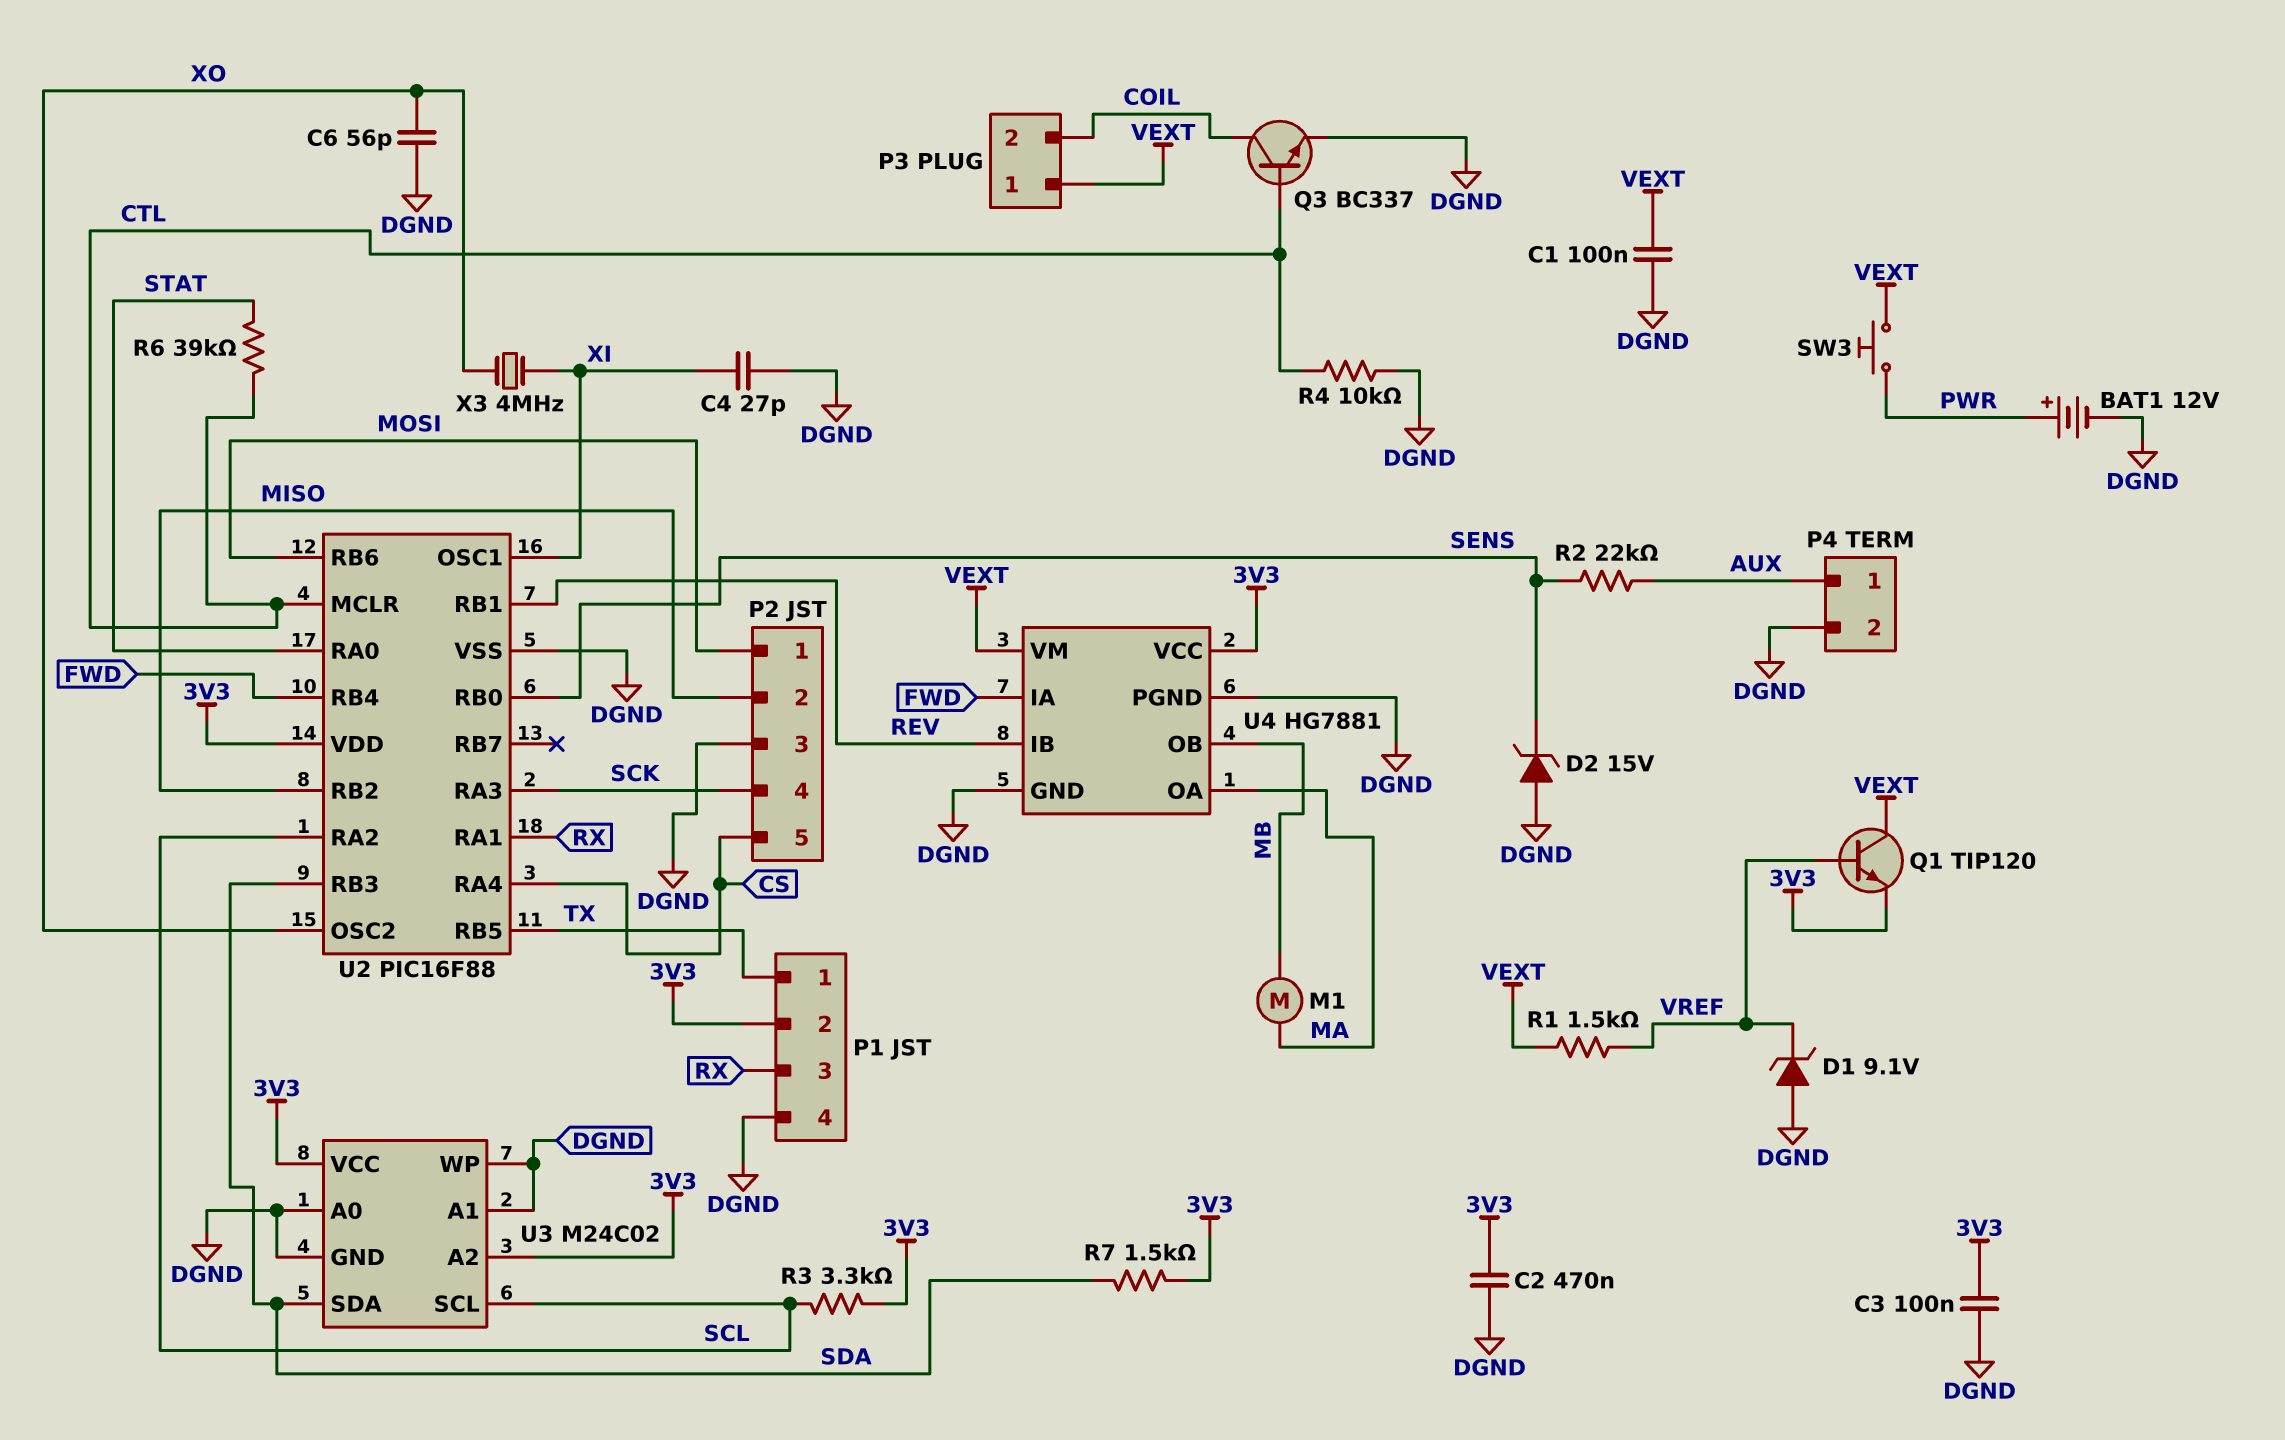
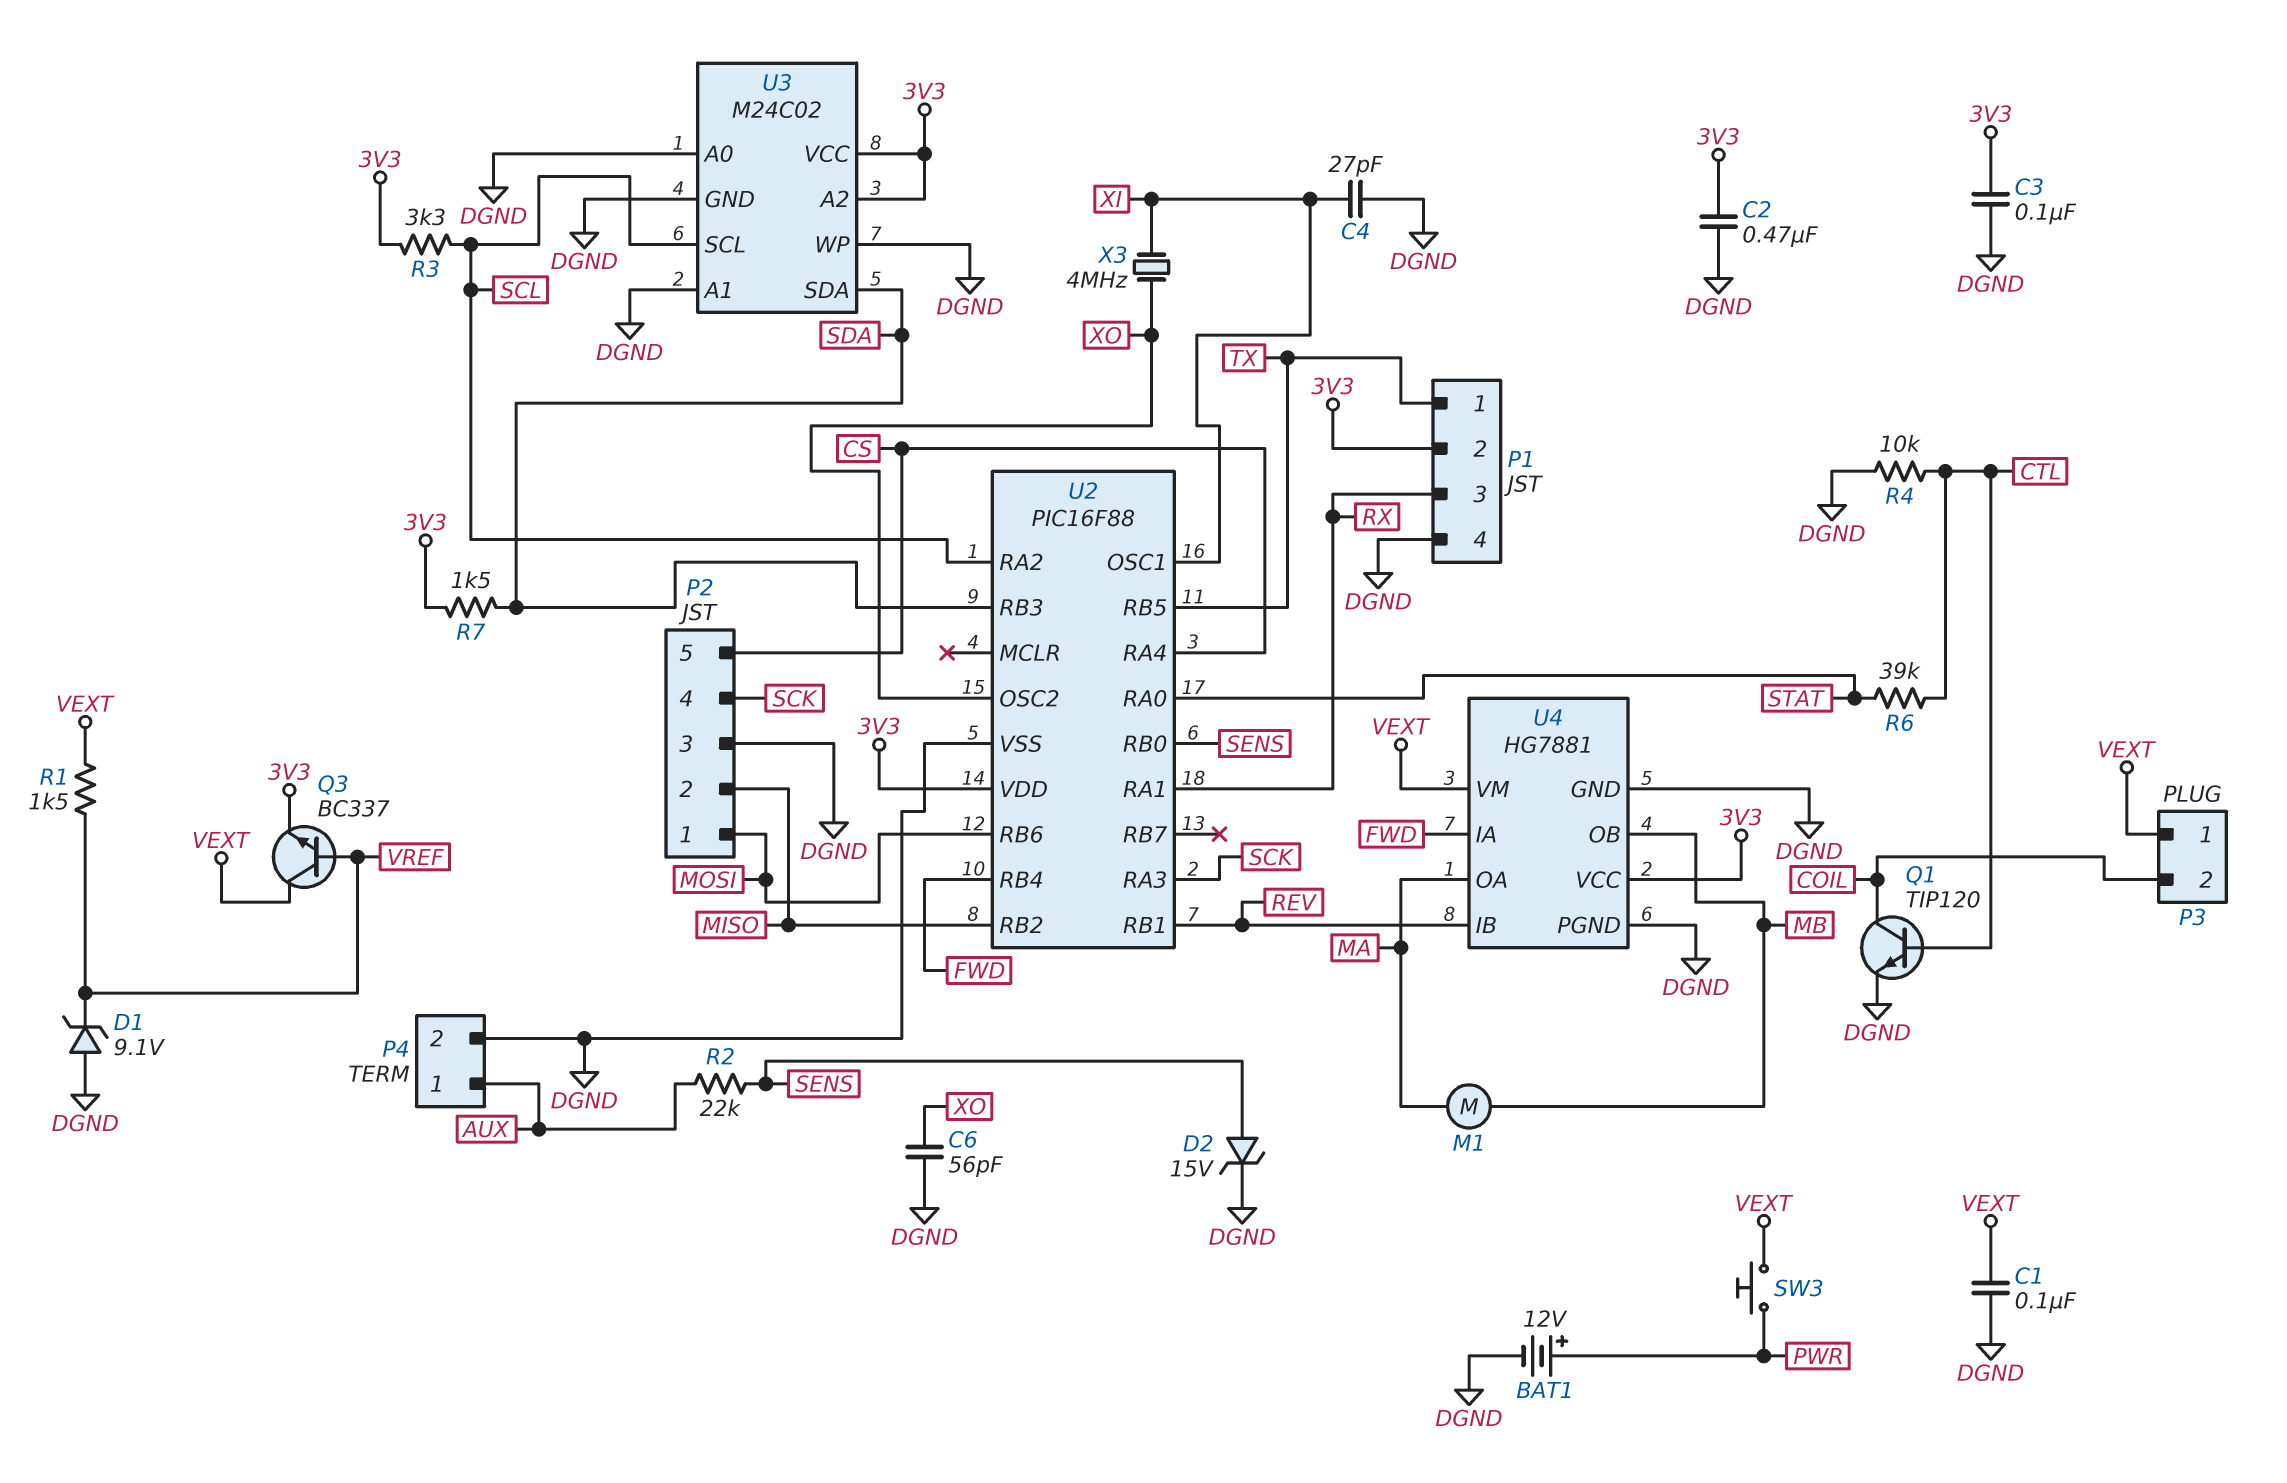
D2: zener 15V (A DGND, K SENS) -> zener 15V (A SENS, K DGND)
Q1: NPN TIP120 (B VREF, C VEXT, E 3V3) -> NPN TIP120 (B CTL, C COIL, E DGND)
Q3: NPN BC337 (B CTL, C COIL, E DGND) -> NPN BC337 (B VREF, C VEXT, E 3V3)
U2 pin MCLR: CTL -> none

